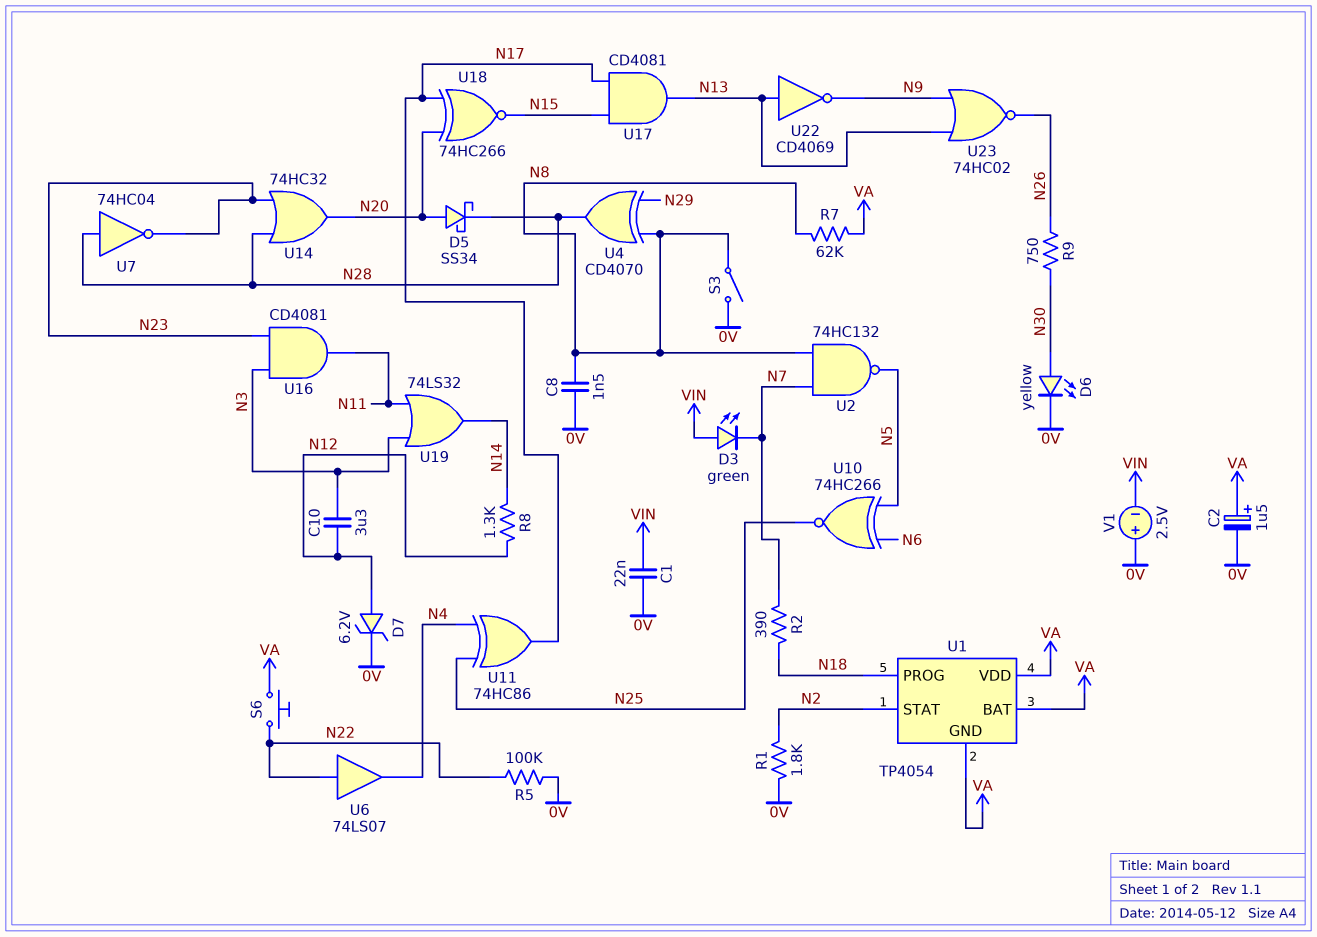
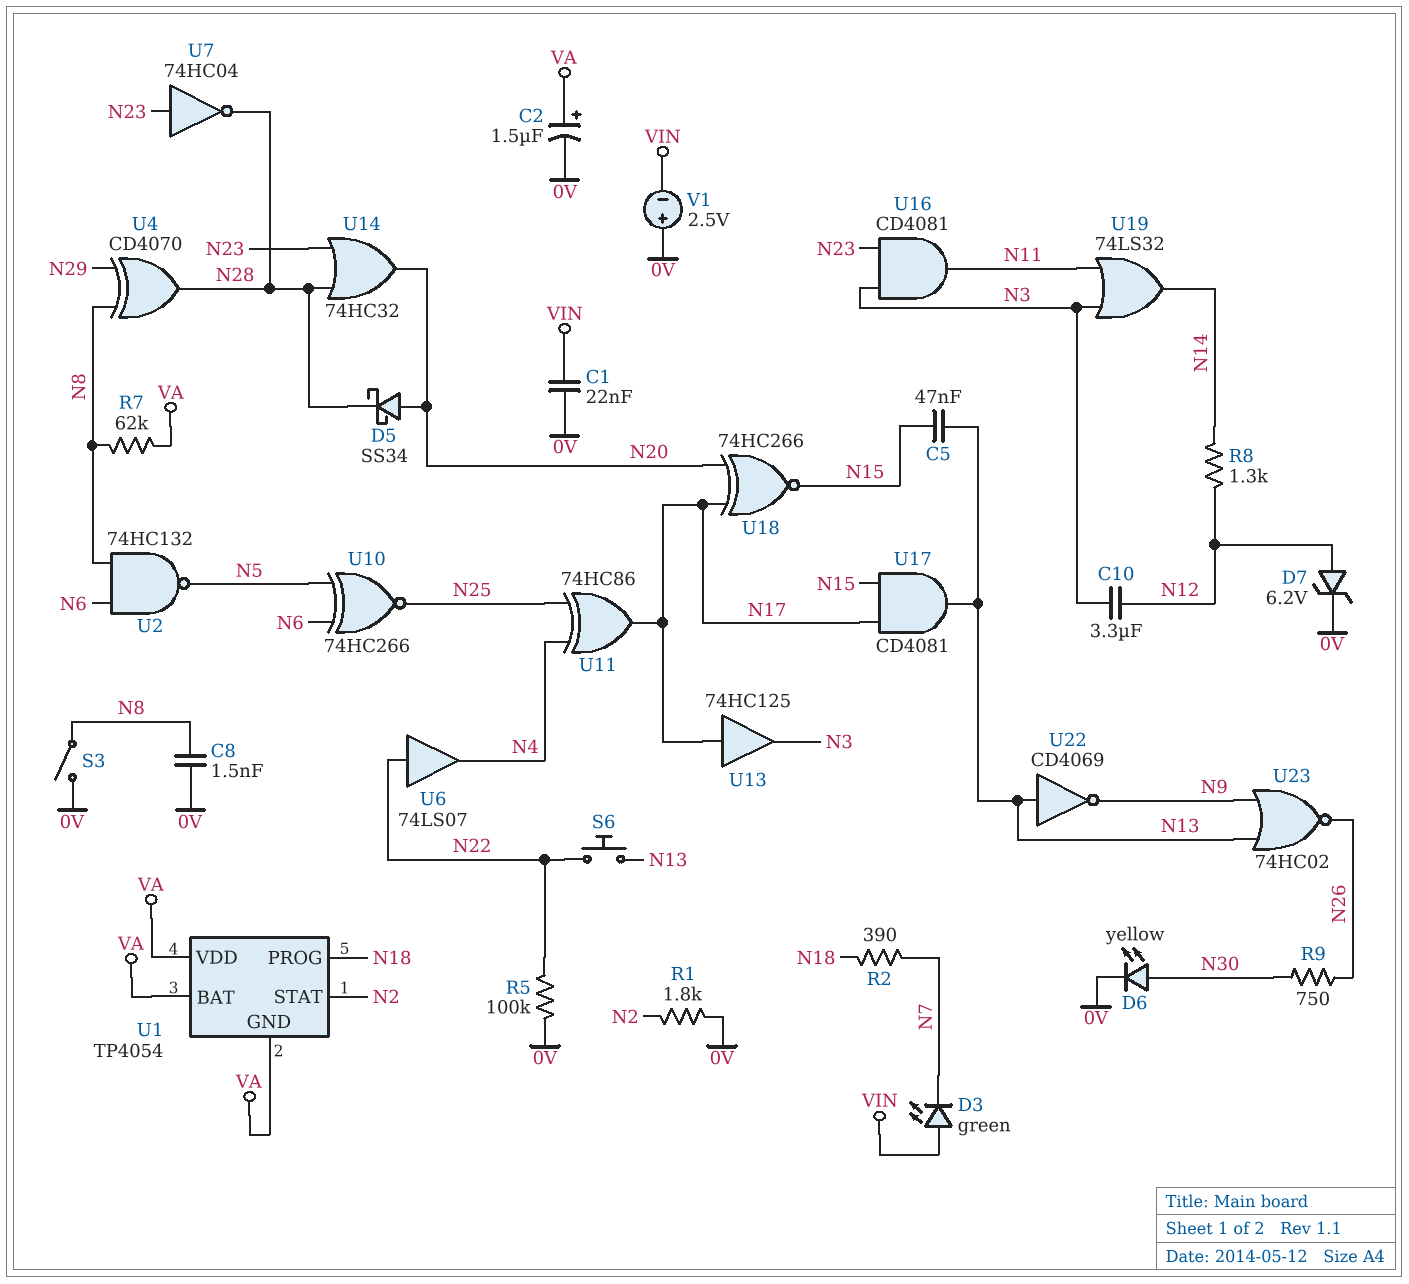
C5: none -> 47nF (N13, N15)
S6: button (N22, VA) -> button (N13, N22)
U2: NAND 74HC132 (in N7, in N8, out N5) -> NAND 74HC132 (in N6, in N8, out N5)
U7: NOT 74HC04 (in N28, out N23) -> NOT 74HC04 (in N23, out N28)
U13: none -> buffer 74HC125 (in N17, out N3)

